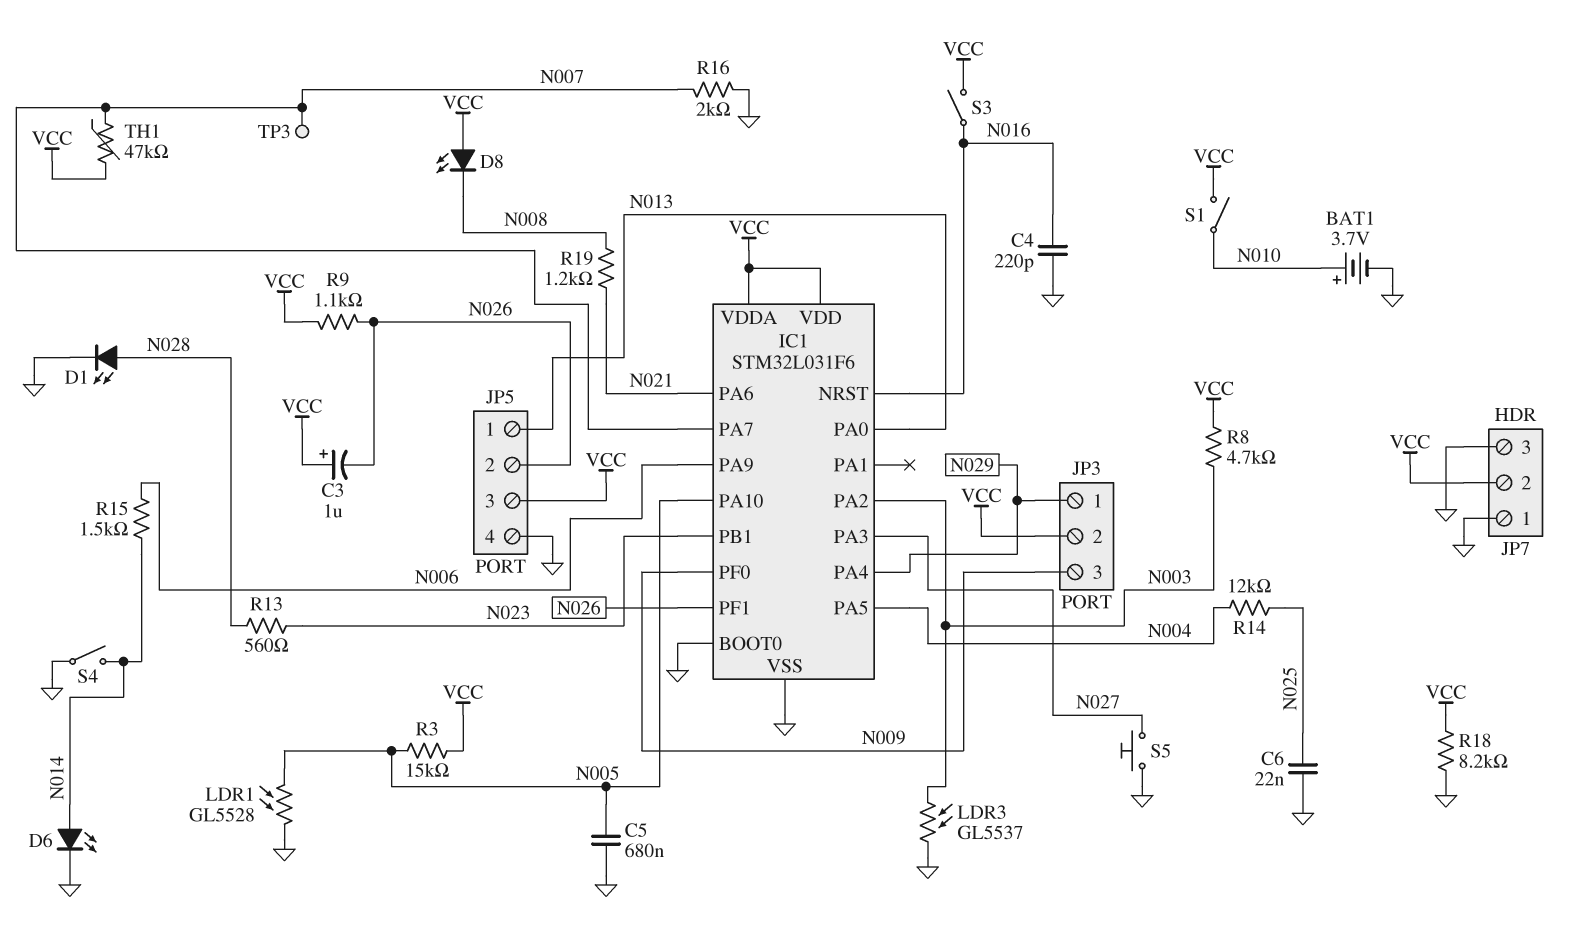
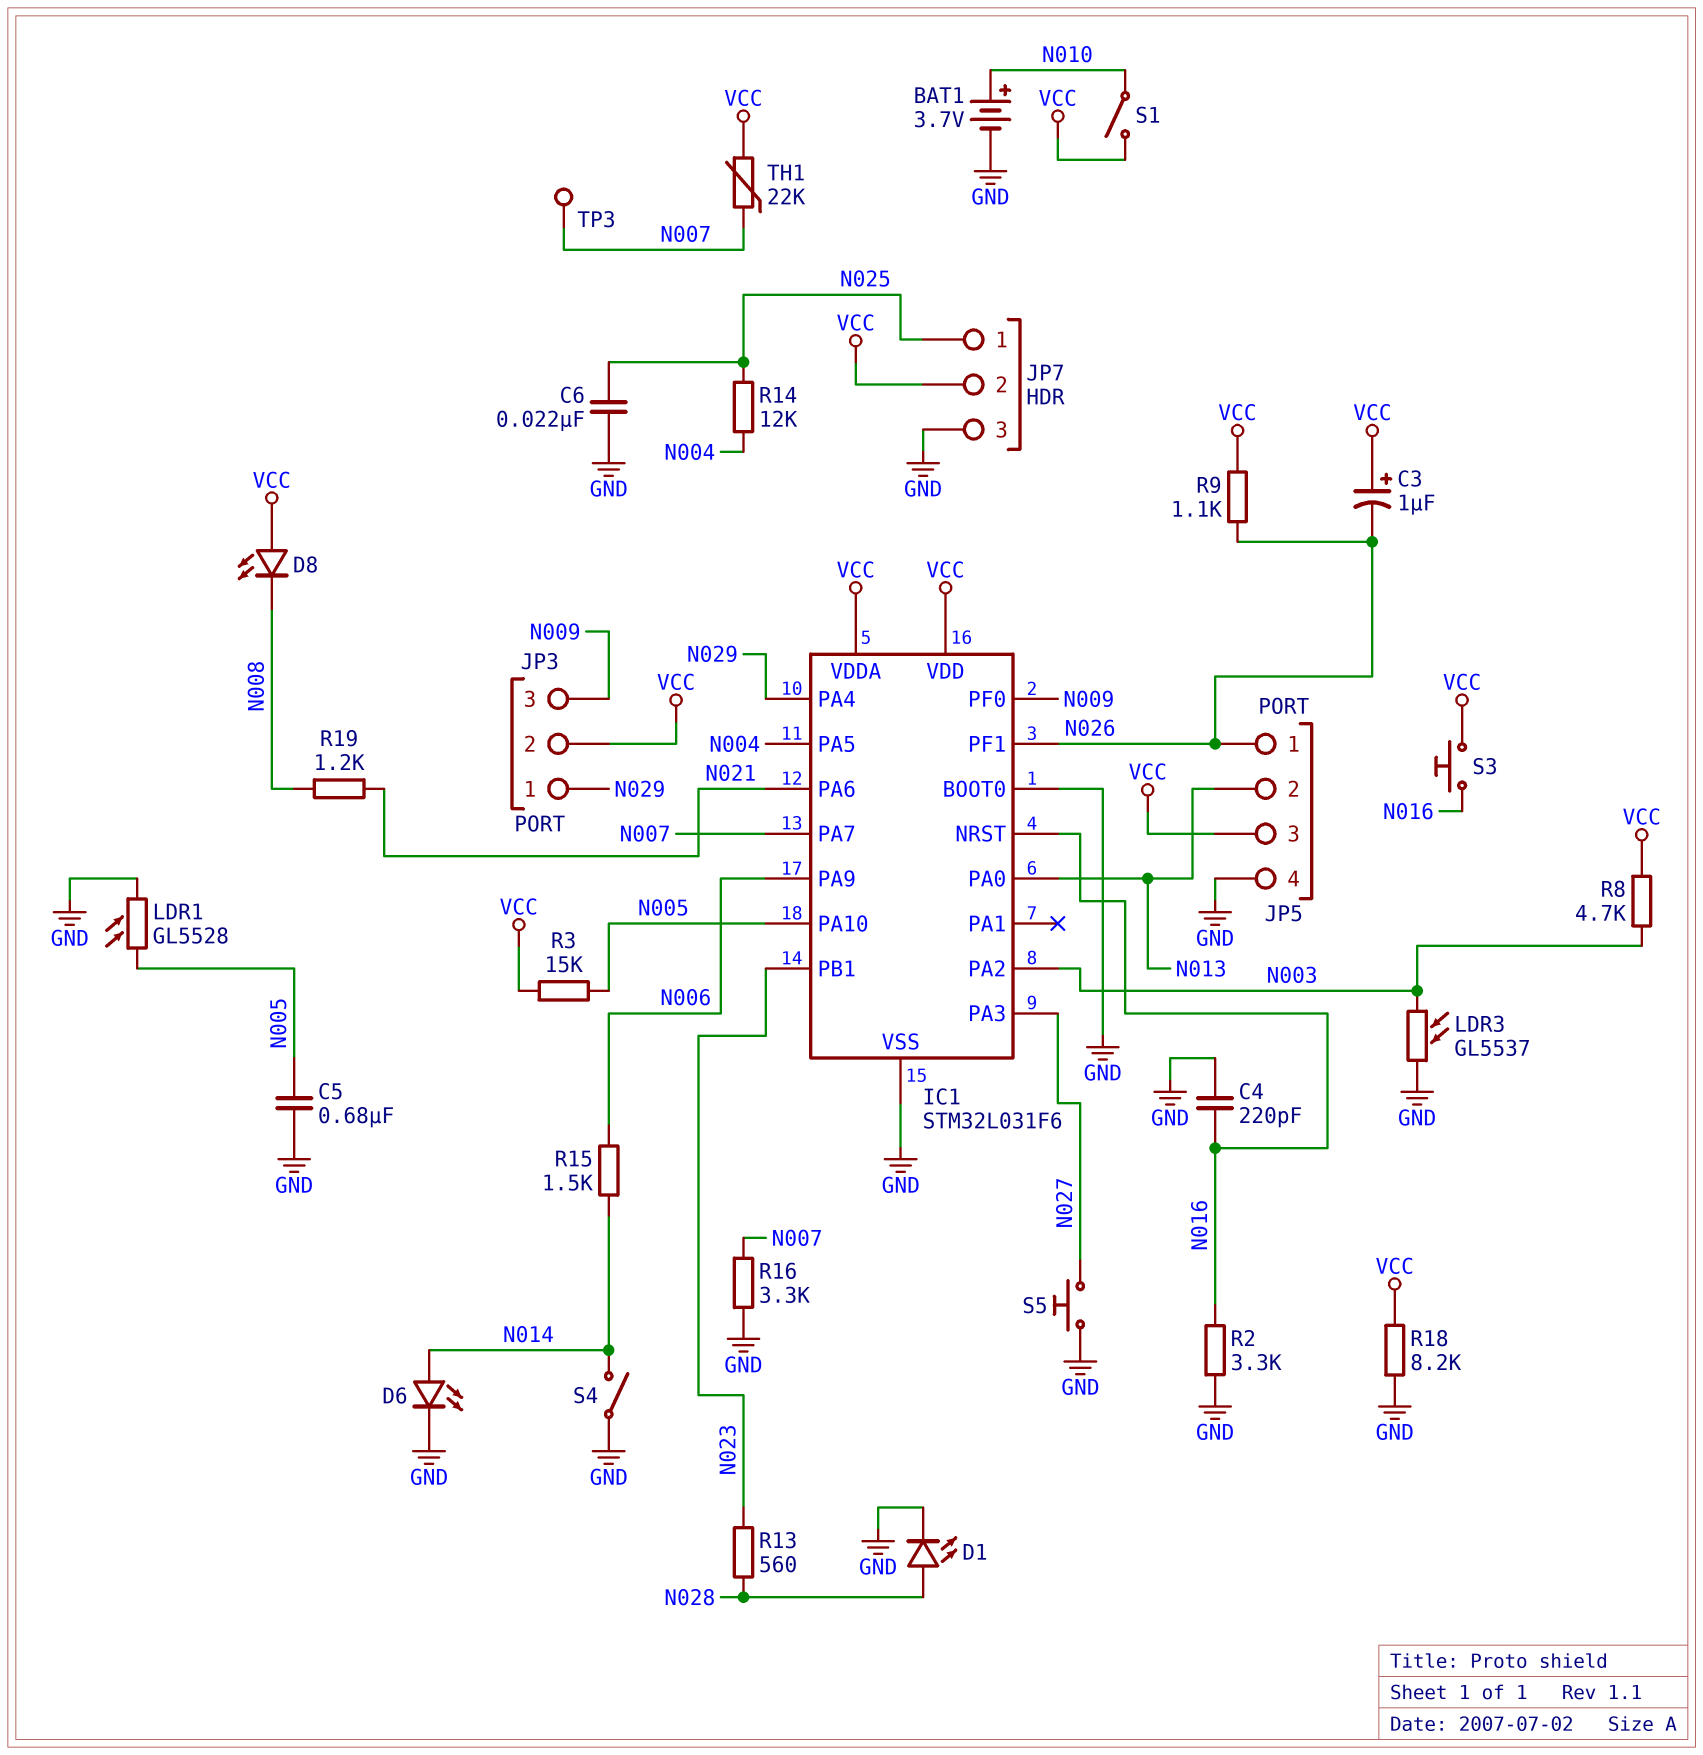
JP5 pin 1: N013 -> N026
JP5 pin 2: N026 -> N013
JP7 pin 1: GND -> N025
R2: none -> 3.3k (GND, N016)
R16: 2k (GND, N007) -> 3.3k (GND, N007)
S3: switch (N016, VCC) -> button (N016, VCC)
TH1: 47k (N007, VCC) -> 22k (N007, VCC)

